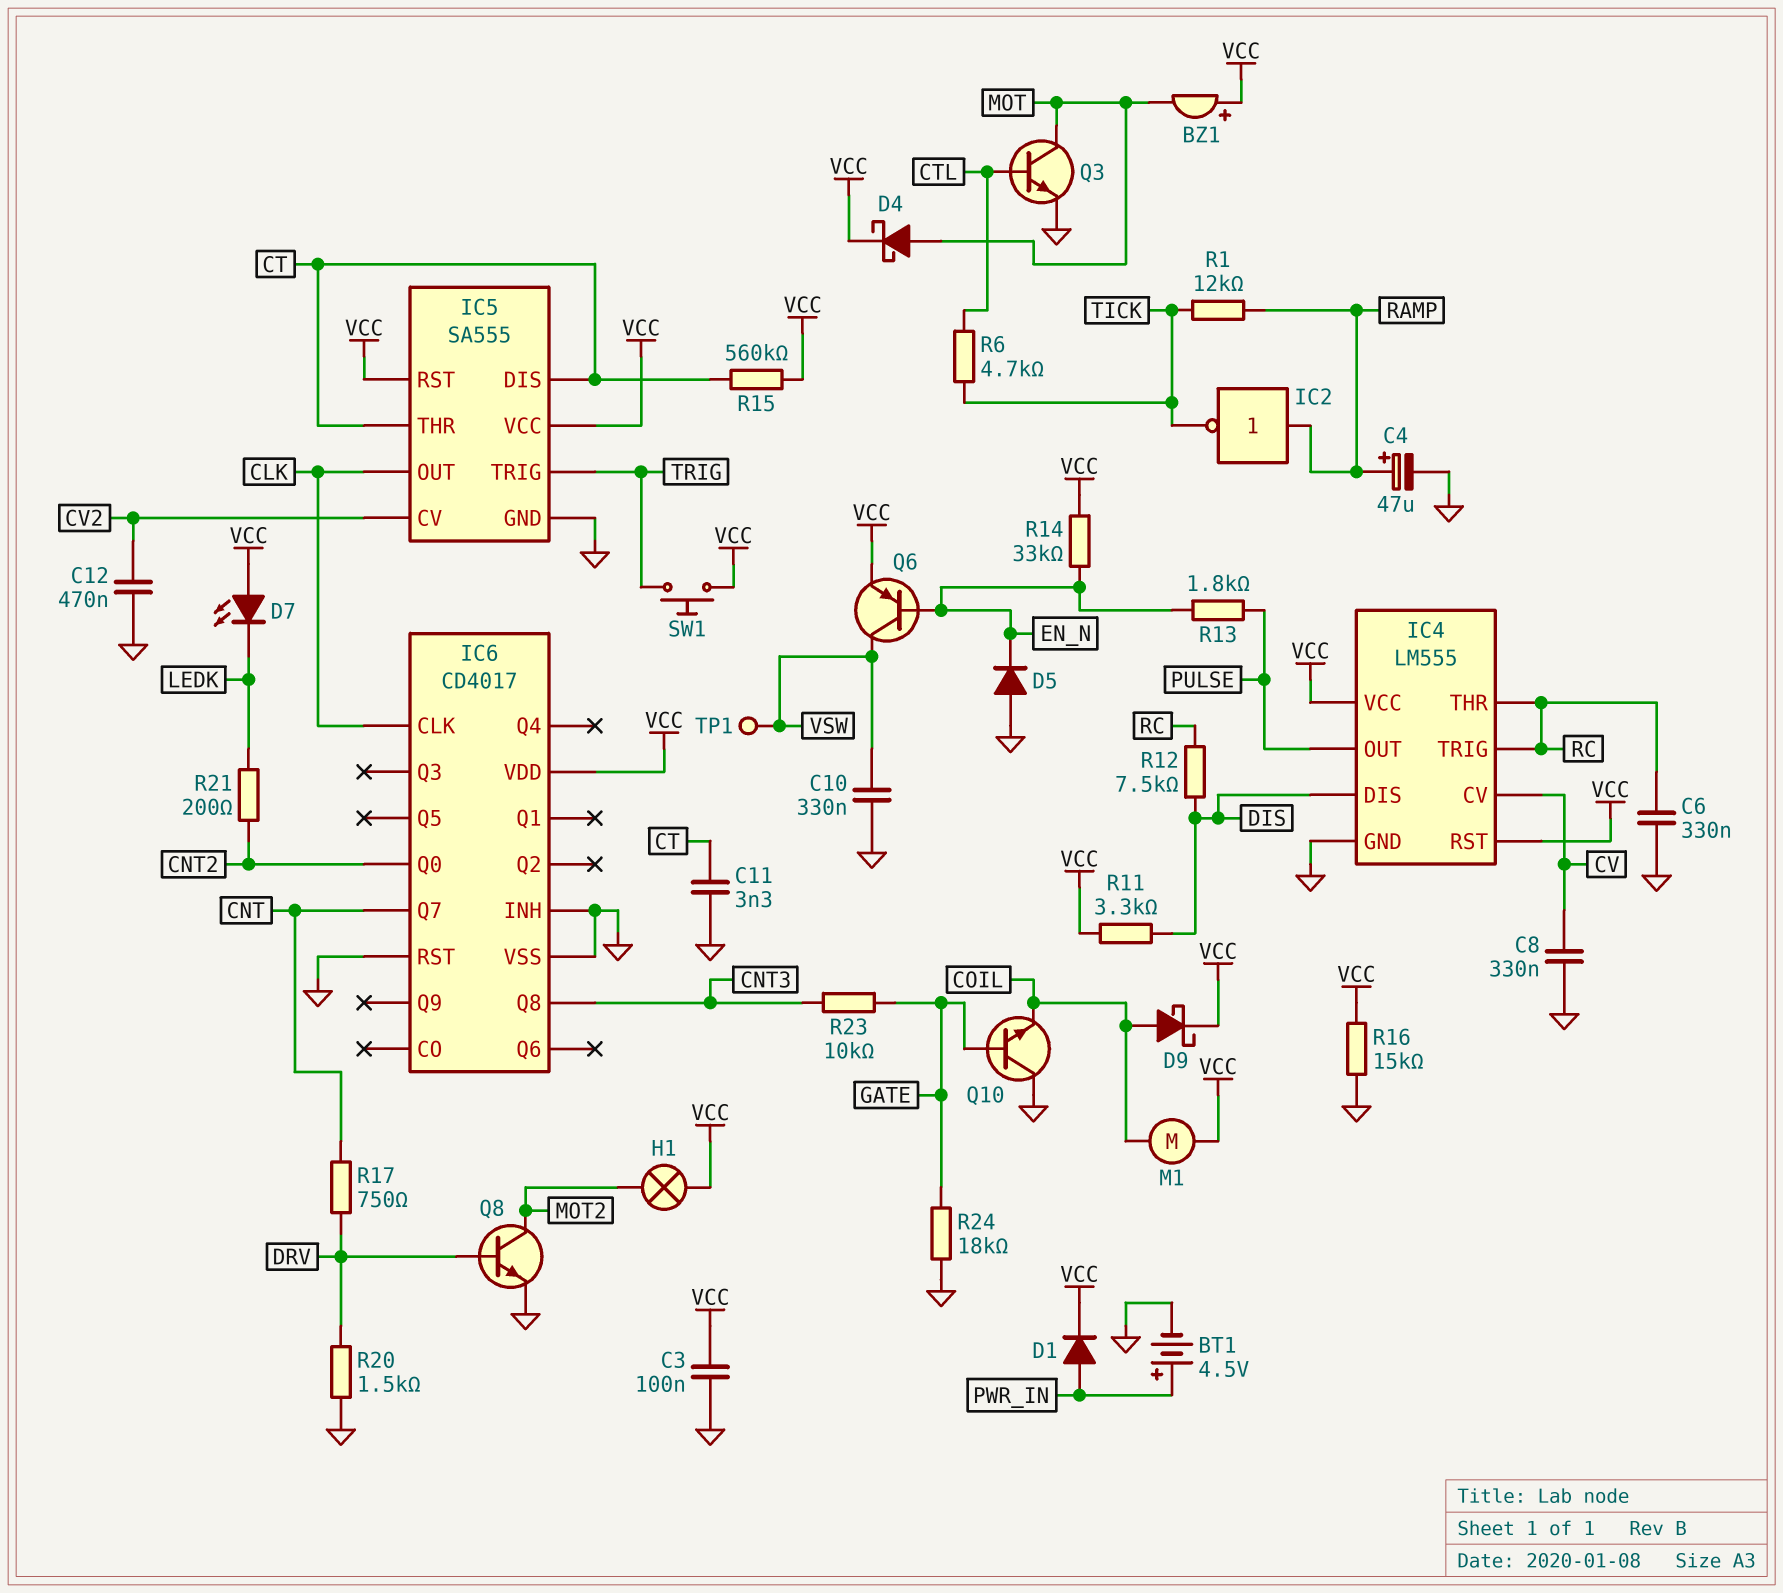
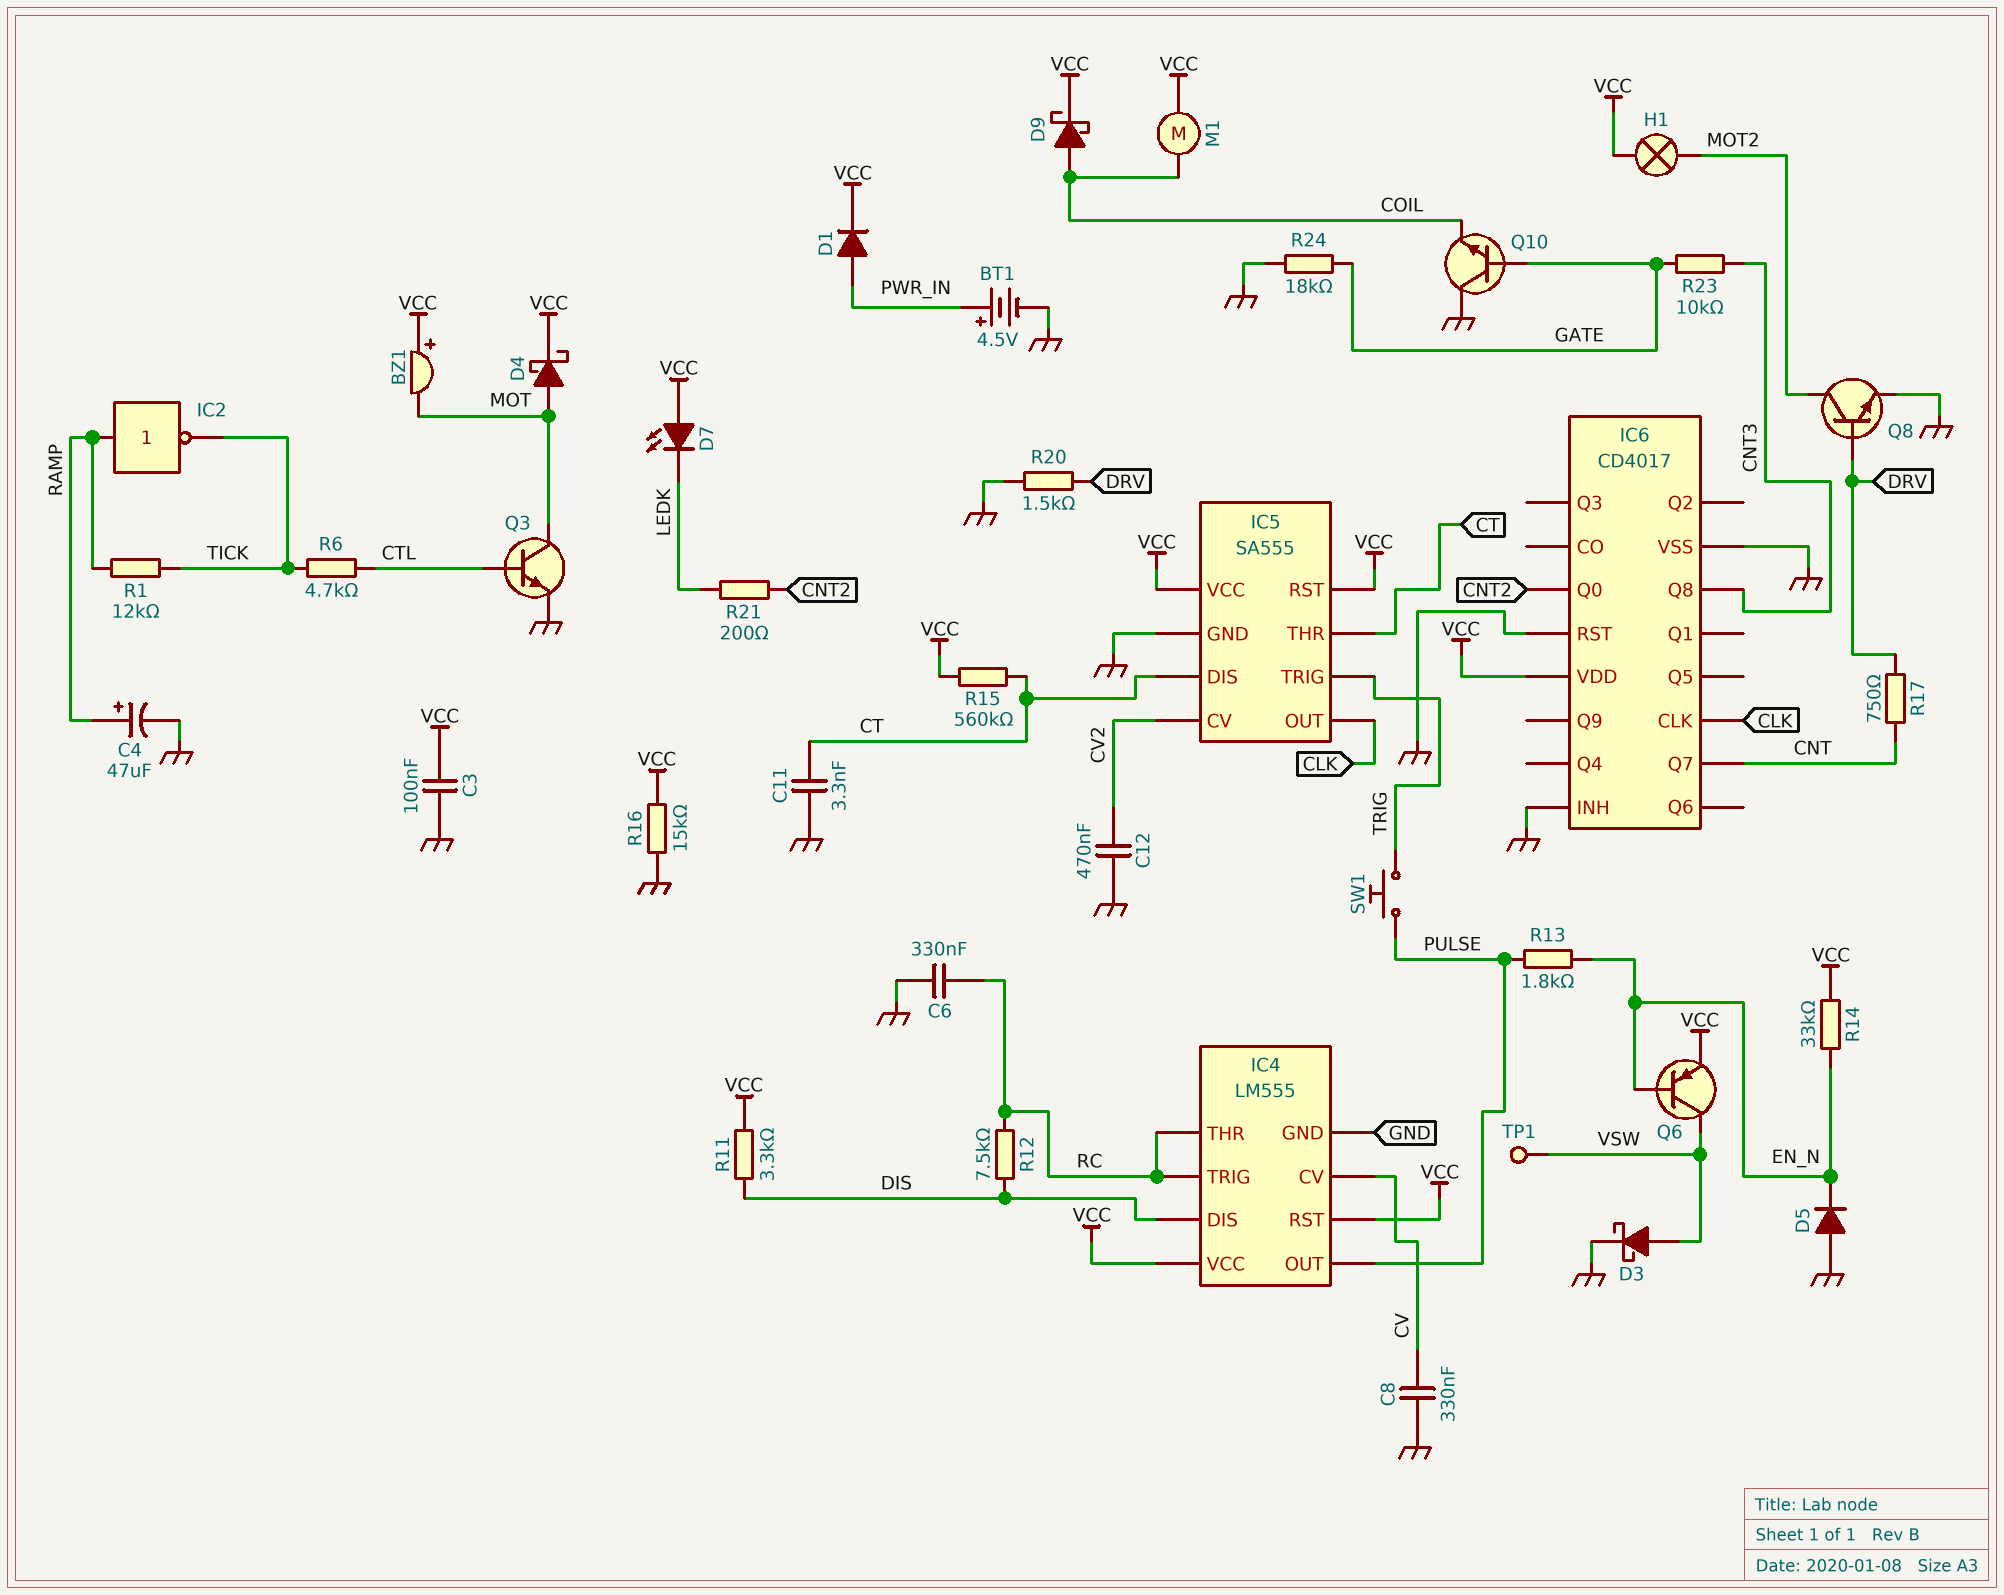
C10: 330nF (GND, VSW) -> none
D3: none -> schottky (A VSW, K GND)
SW1: button (TRIG, VCC) -> button (PULSE, TRIG)

